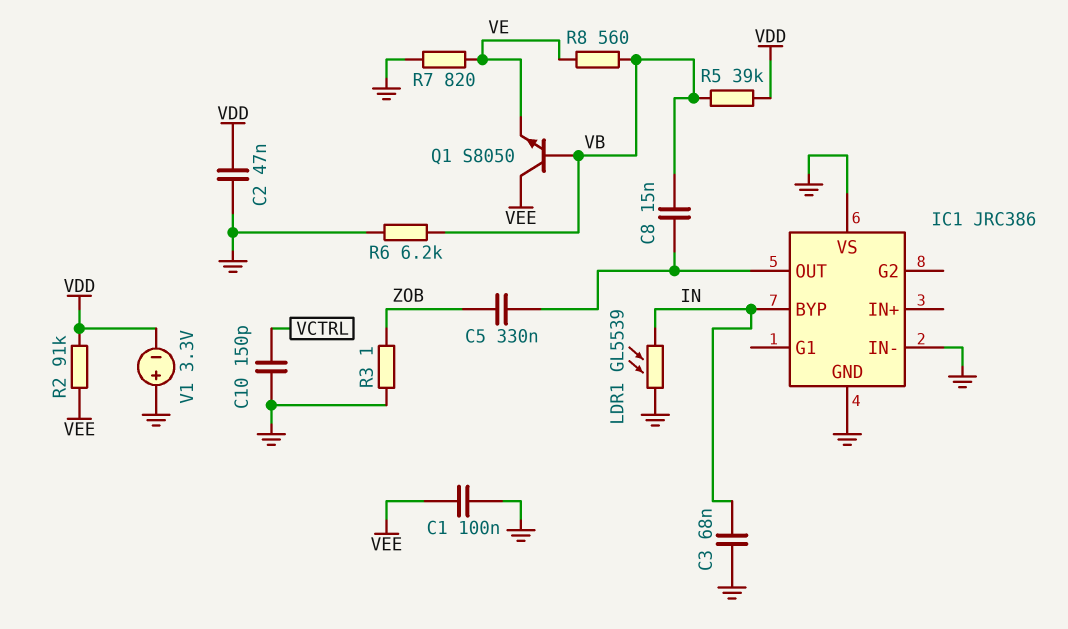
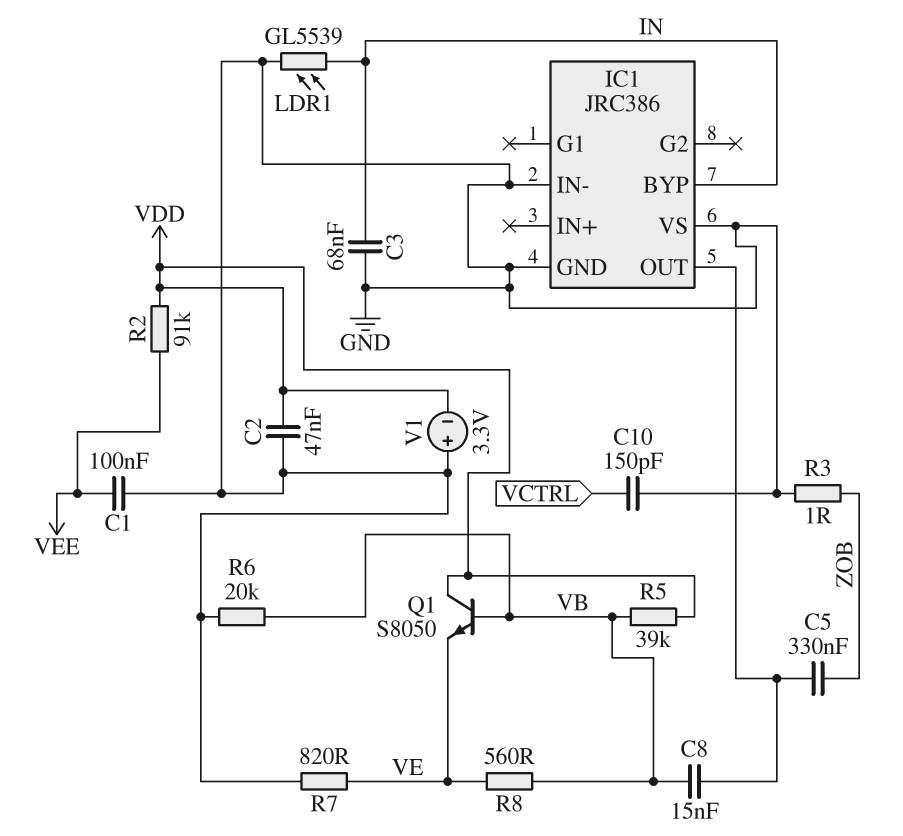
Q1: NPN S8050 (B VB, C VEE, E VE) -> NPN S8050 (B VB, C VDD, E VE)
R6: 6.2k (GND, VB) -> 20k (GND, VB)

